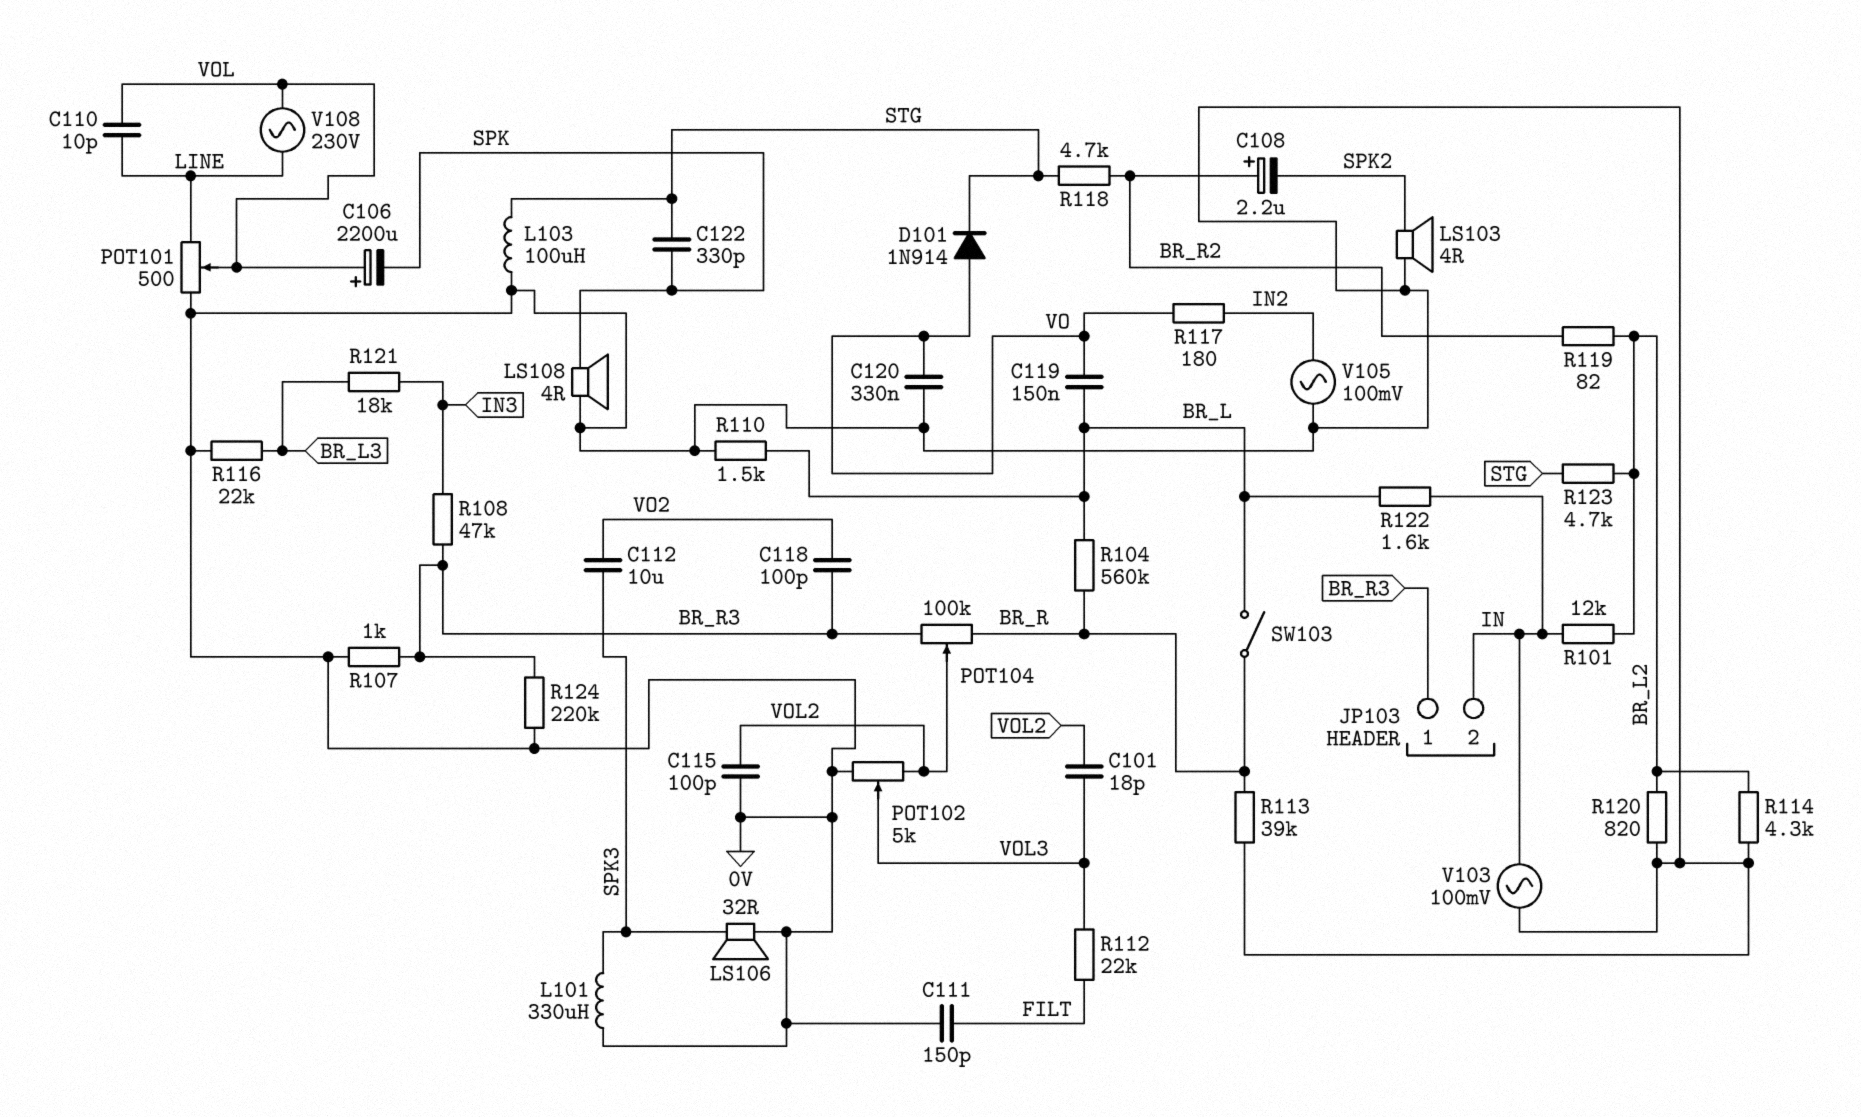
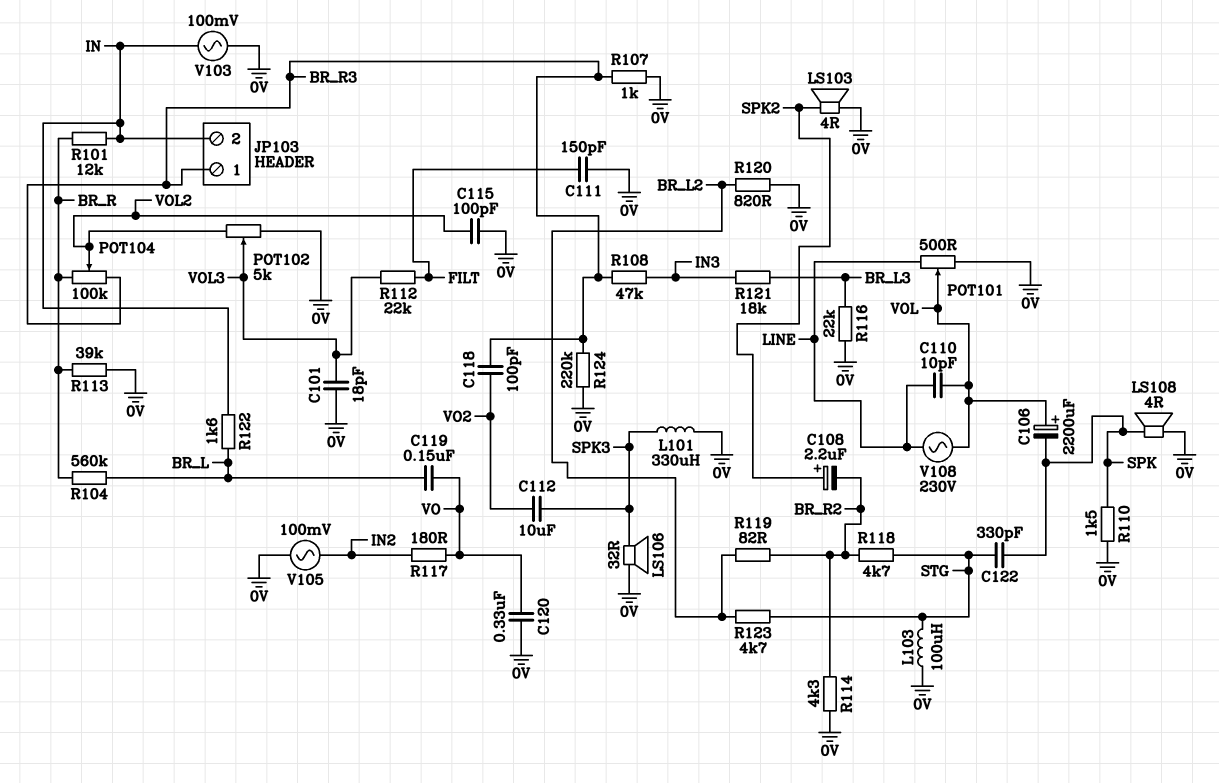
C101: 18pF (VOL2, VOL3) -> 18pF (0V, VOL3)
C108: 2.2uF (plus BR_R2, minus SPK2) -> 2.2uF (plus SPK2, minus BR_R2)
D101: diode 1N914 (A VO, K STG) -> none
R101: 12k (BR_L2, IN) -> 12k (BR_R, IN)
R110: 1.5k (0V, BR_L) -> 1.5k (0V, SPK)
R114: 4.3k (0V, BR_L2) -> 4.3k (0V, BR_R2)
SW103: switch (BR_L, BR_R) -> none

